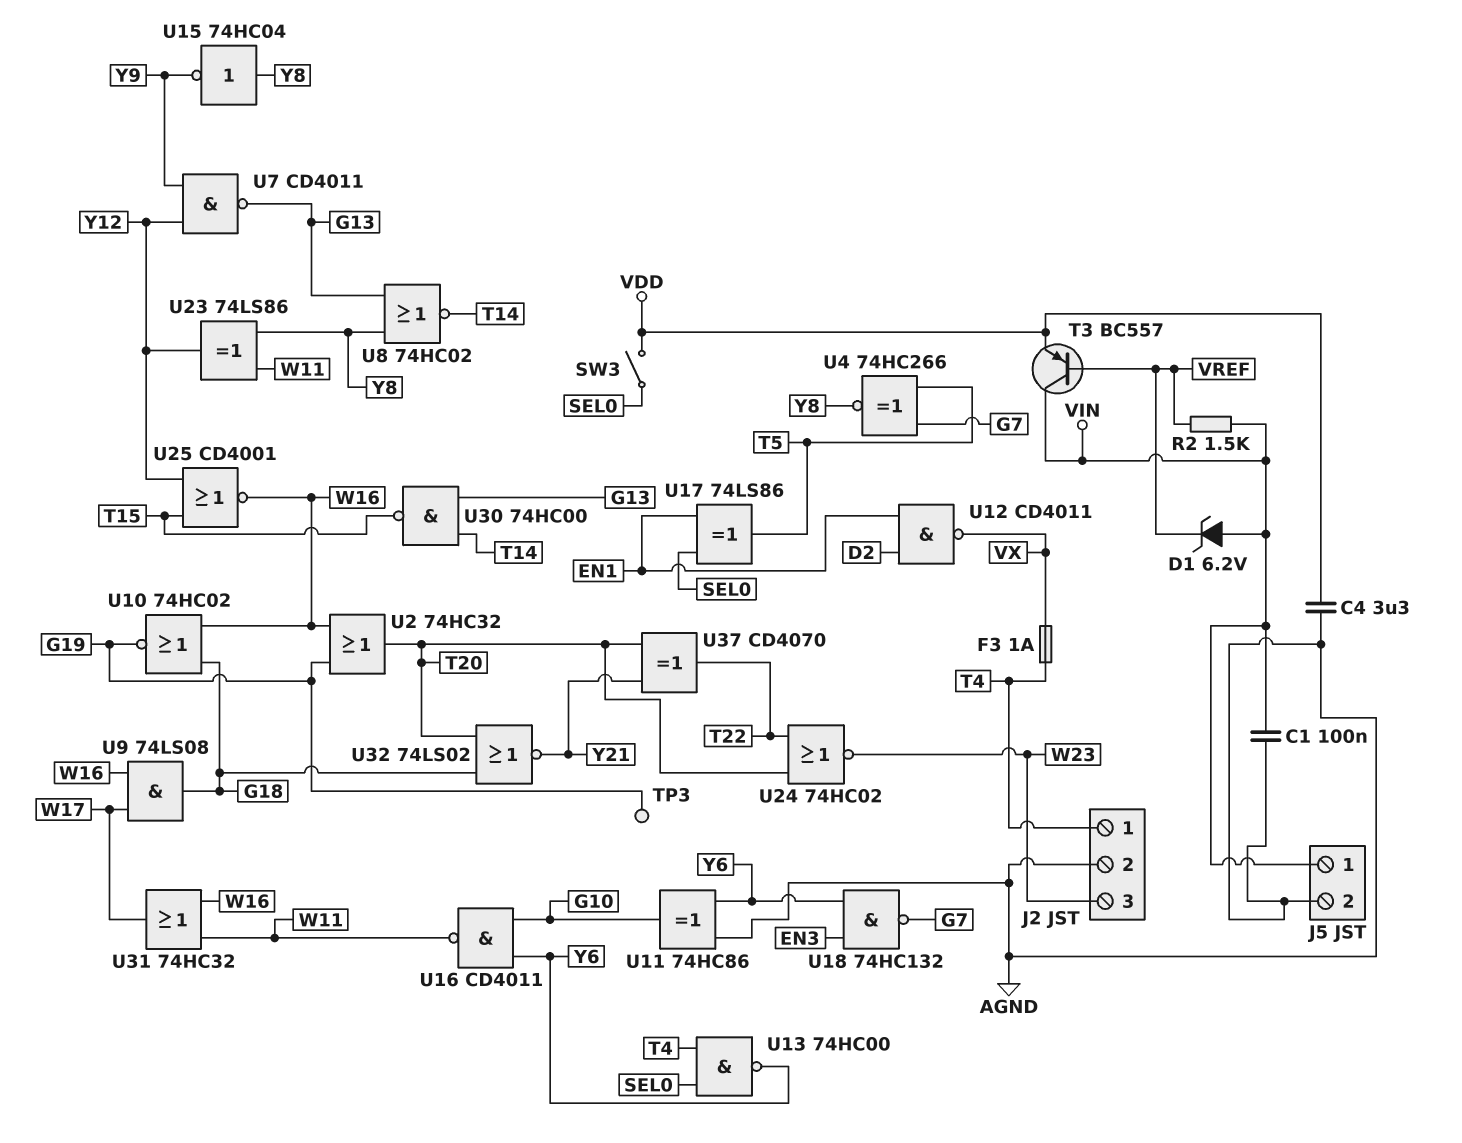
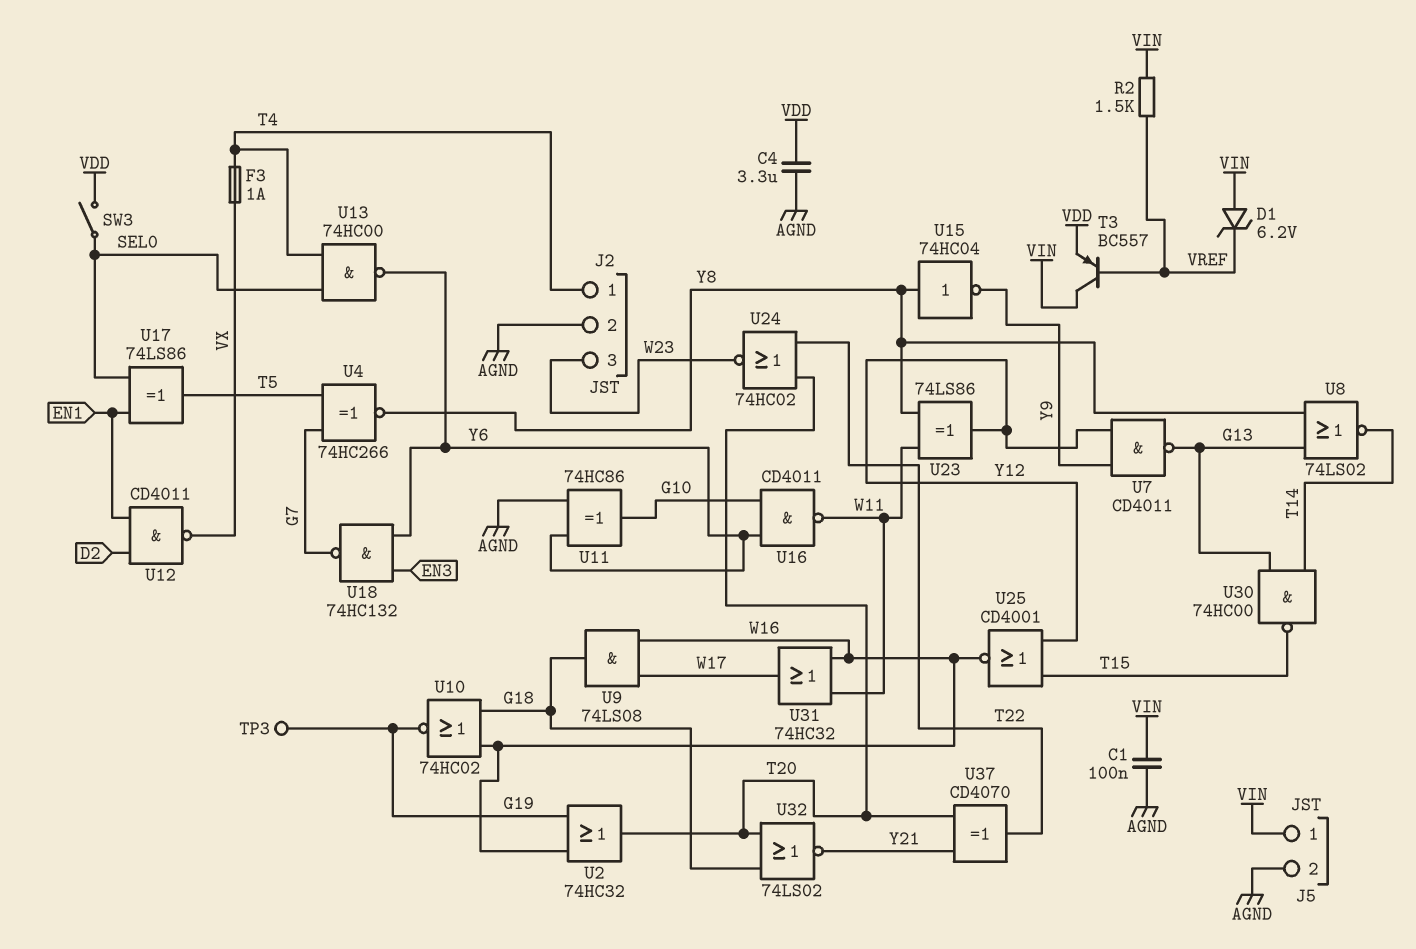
U8: NOR 74HC02 (in G13, in Y8, out T14) -> NOR 74LS02 (in G13, in Y8, out T14)

